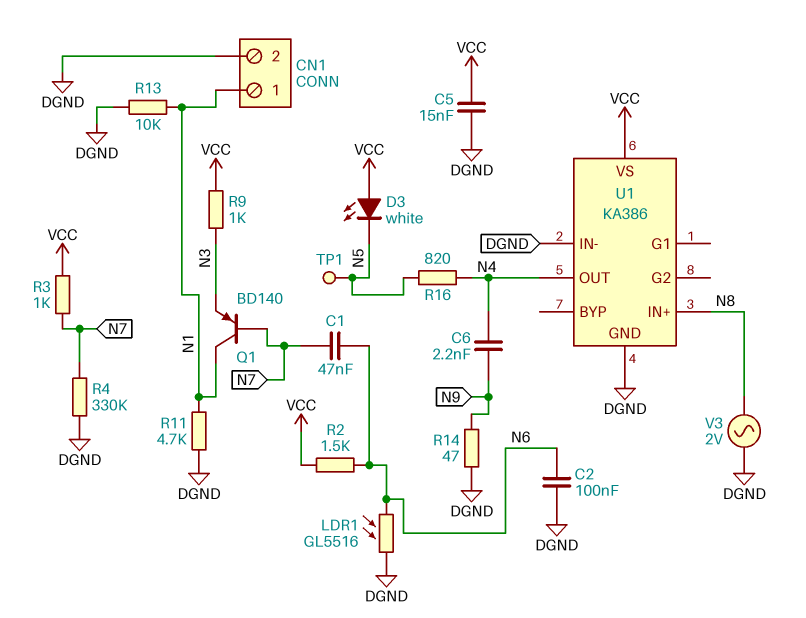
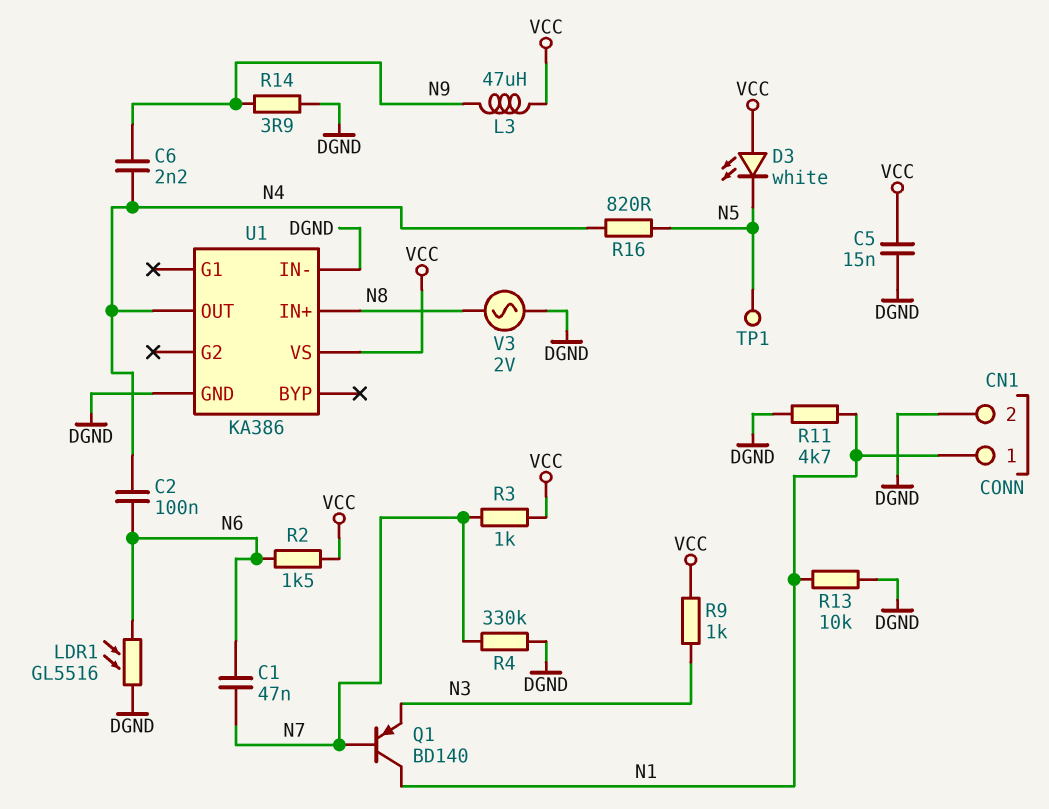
C2: 100nF (DGND, N6) -> 100nF (N4, N6)
L3: none -> 47uH (N9, VCC)
R14: 47 (DGND, N9) -> 3.9 (DGND, N9)

